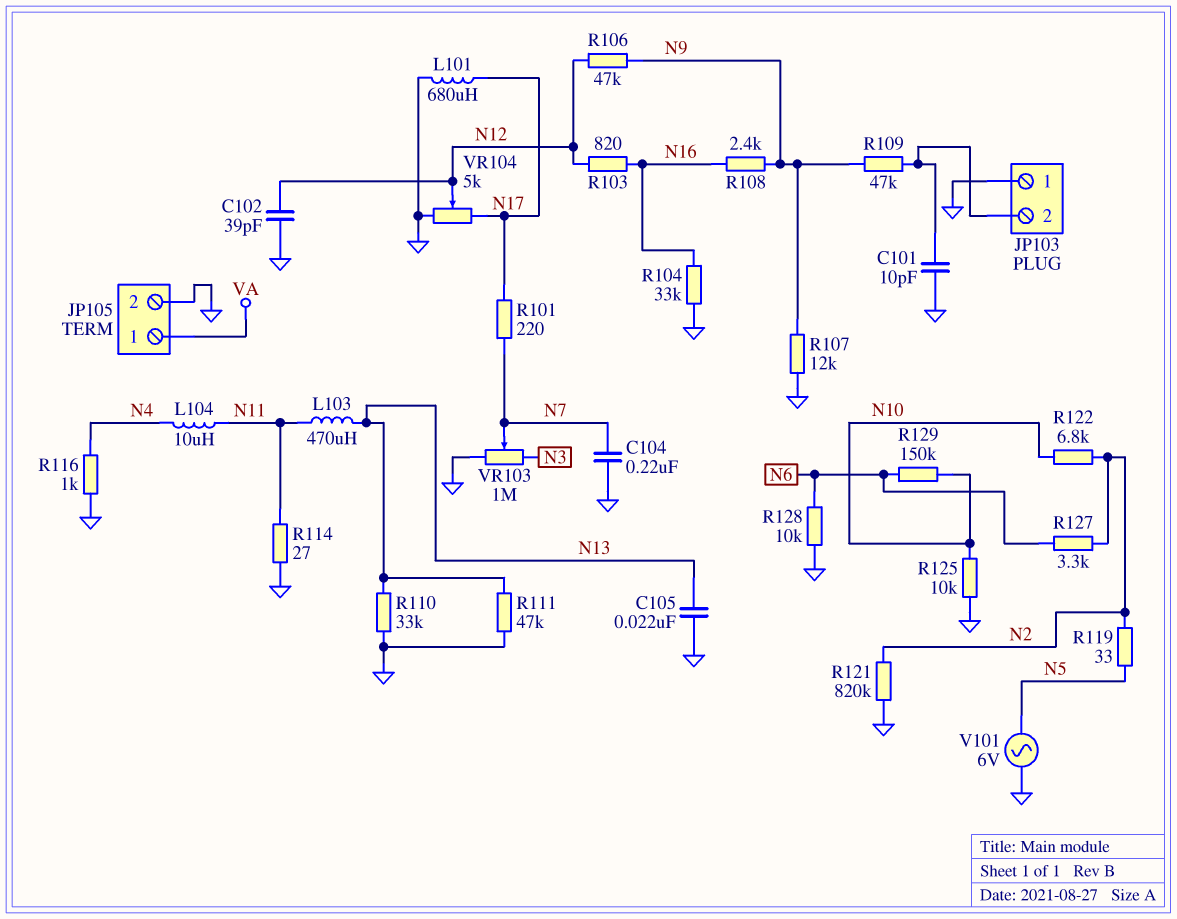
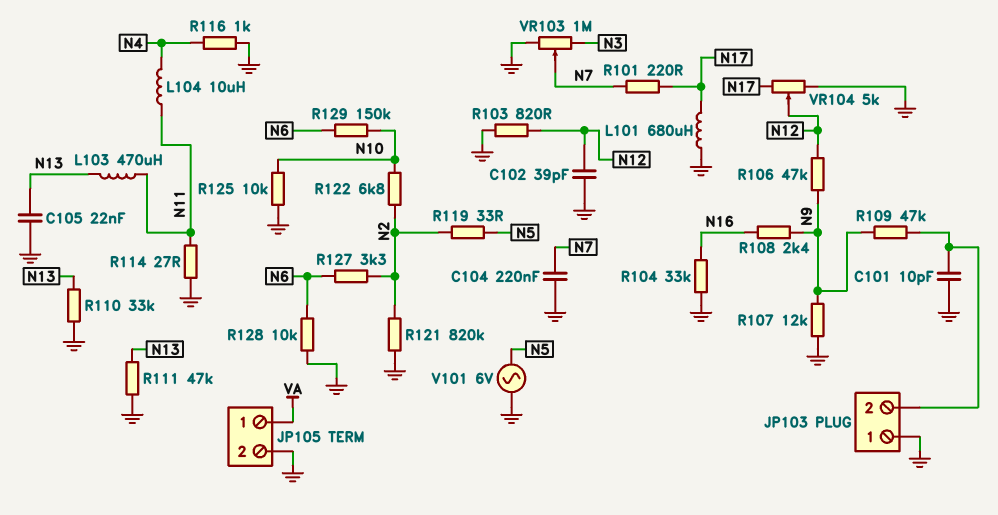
R103: 820 (N12, N16) -> 820 (GND, N12)

